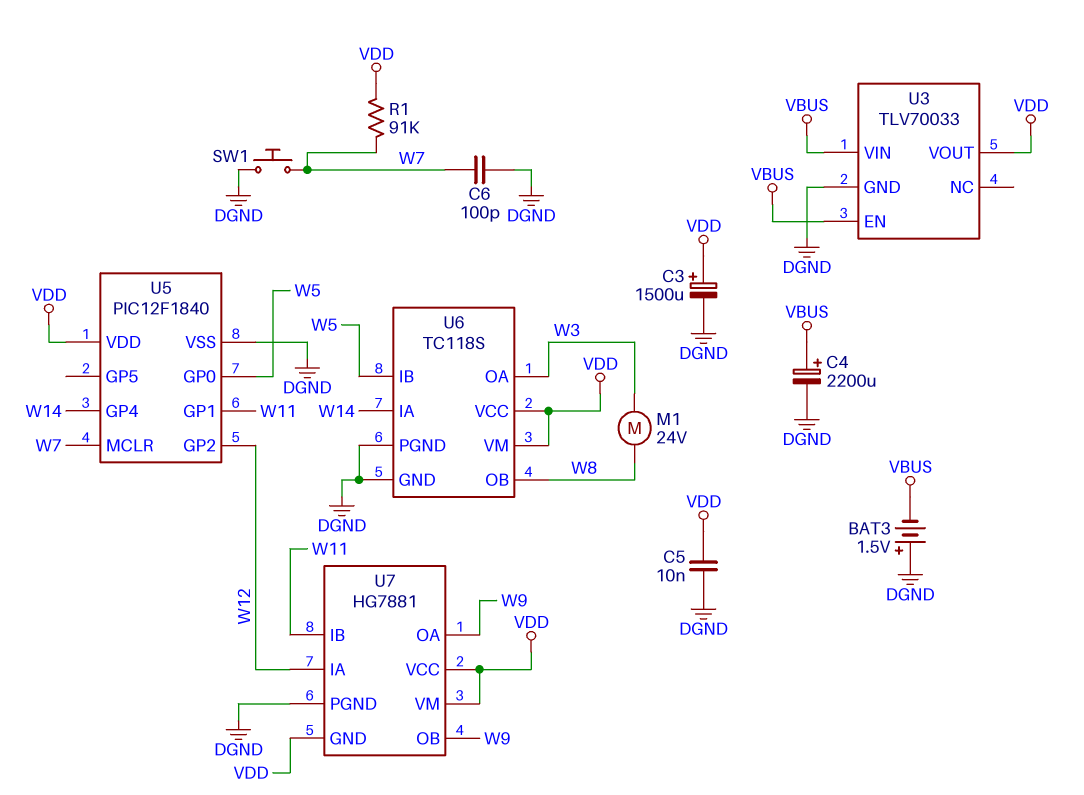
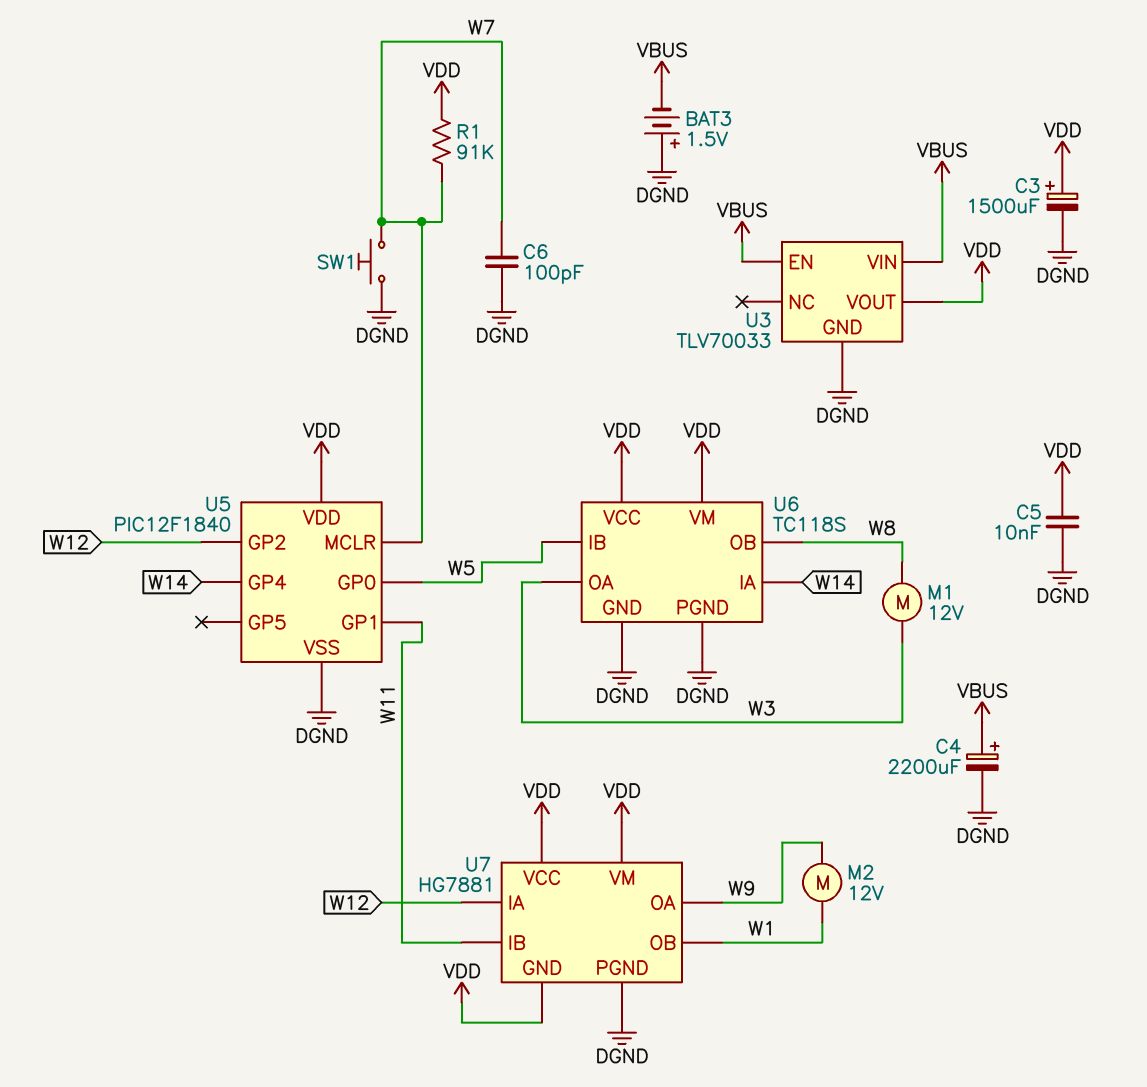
M1: motor 24V (W3, W8) -> motor 12V (W3, W8)
M2: none -> motor 12V (W1, W9)
U7 pin OB: W9 -> W1

